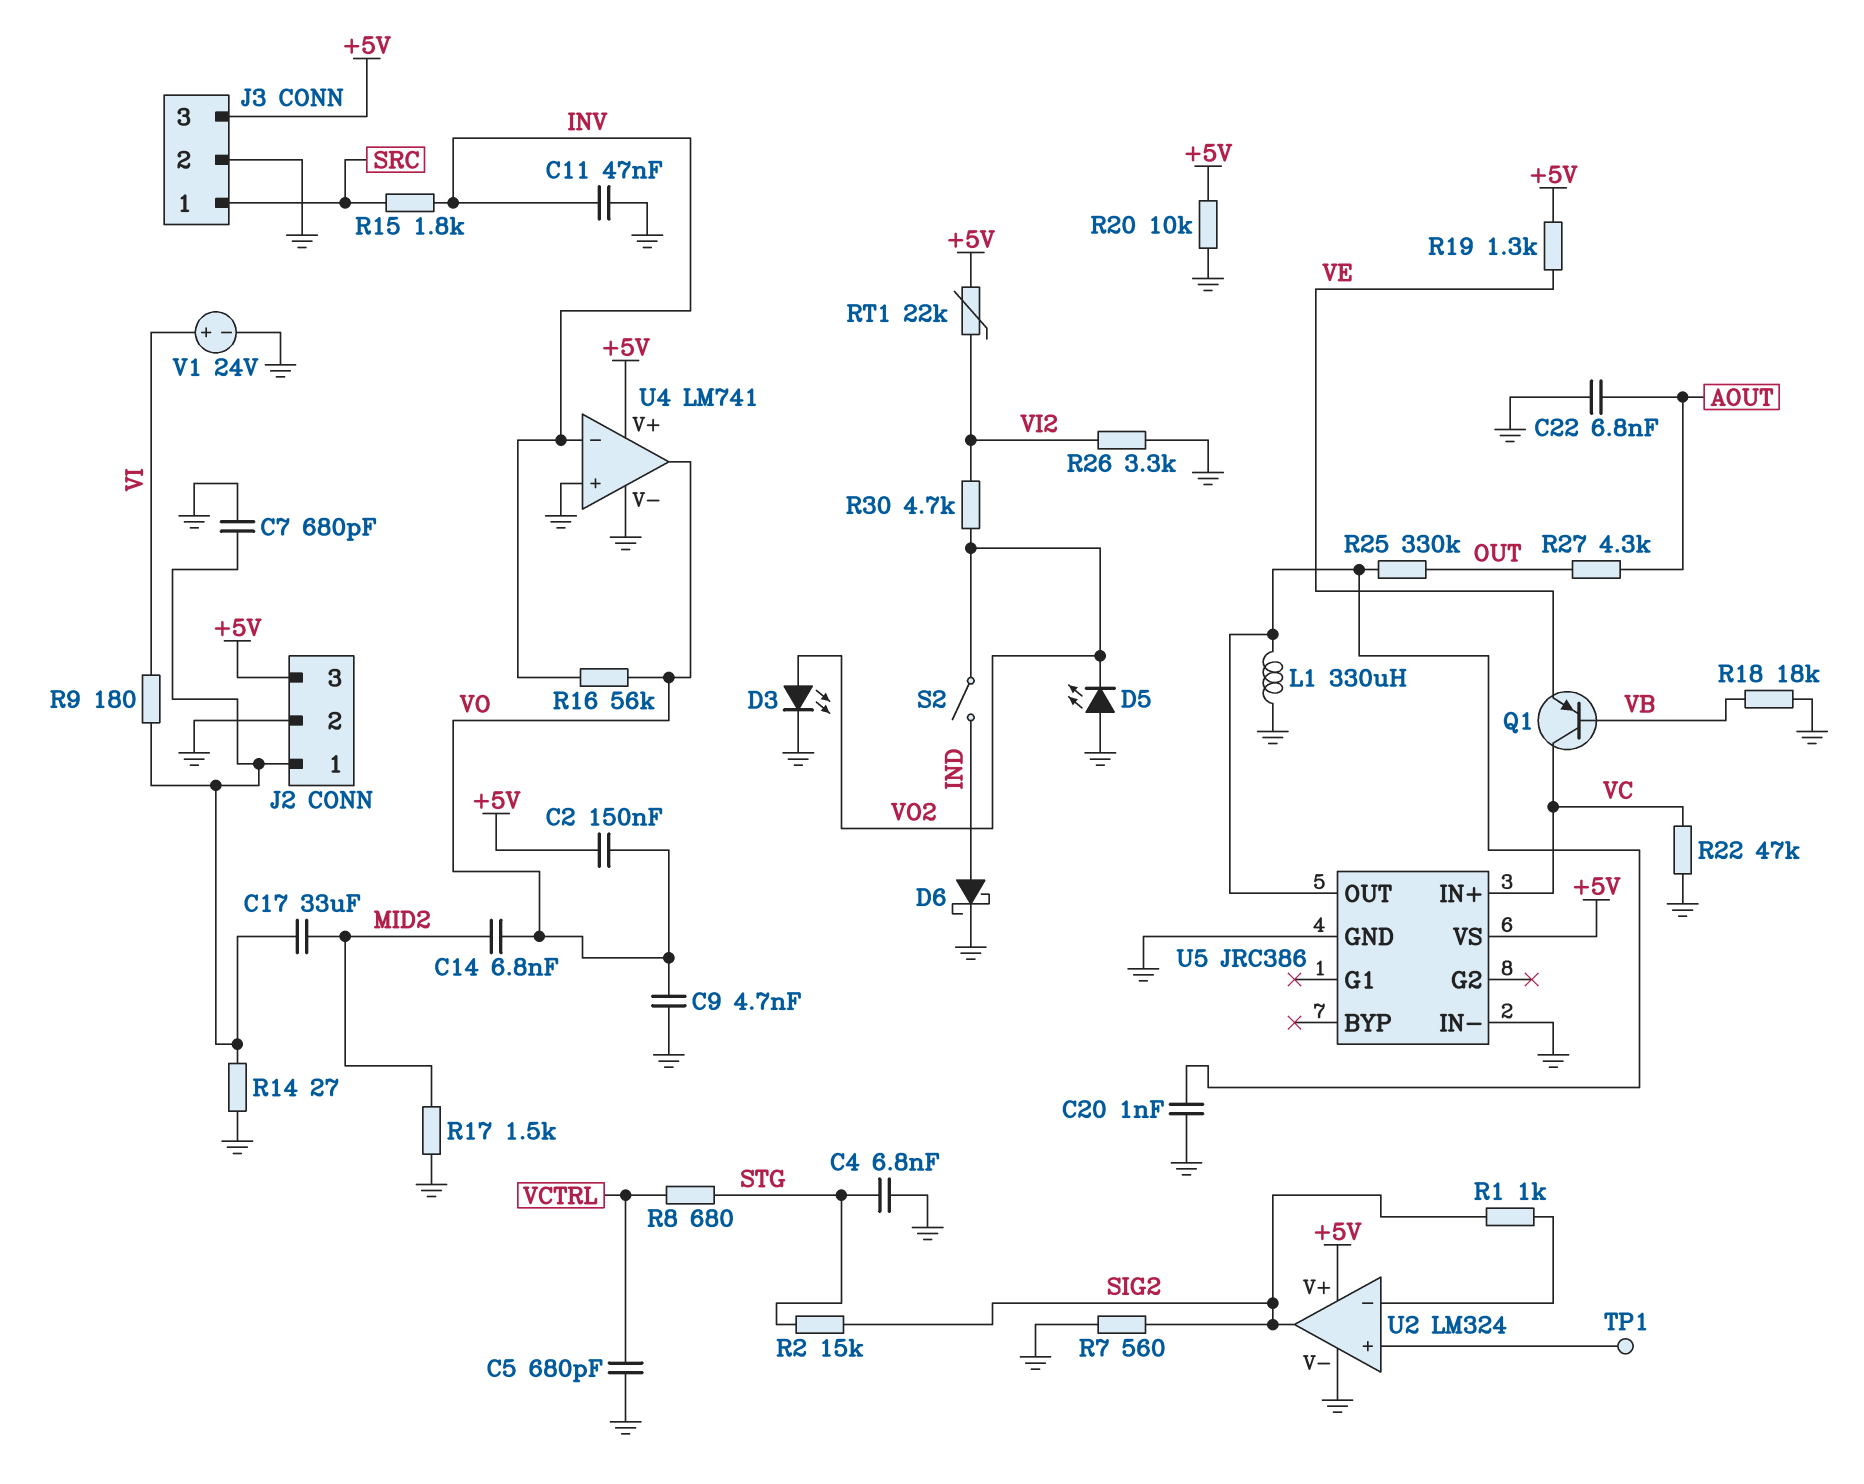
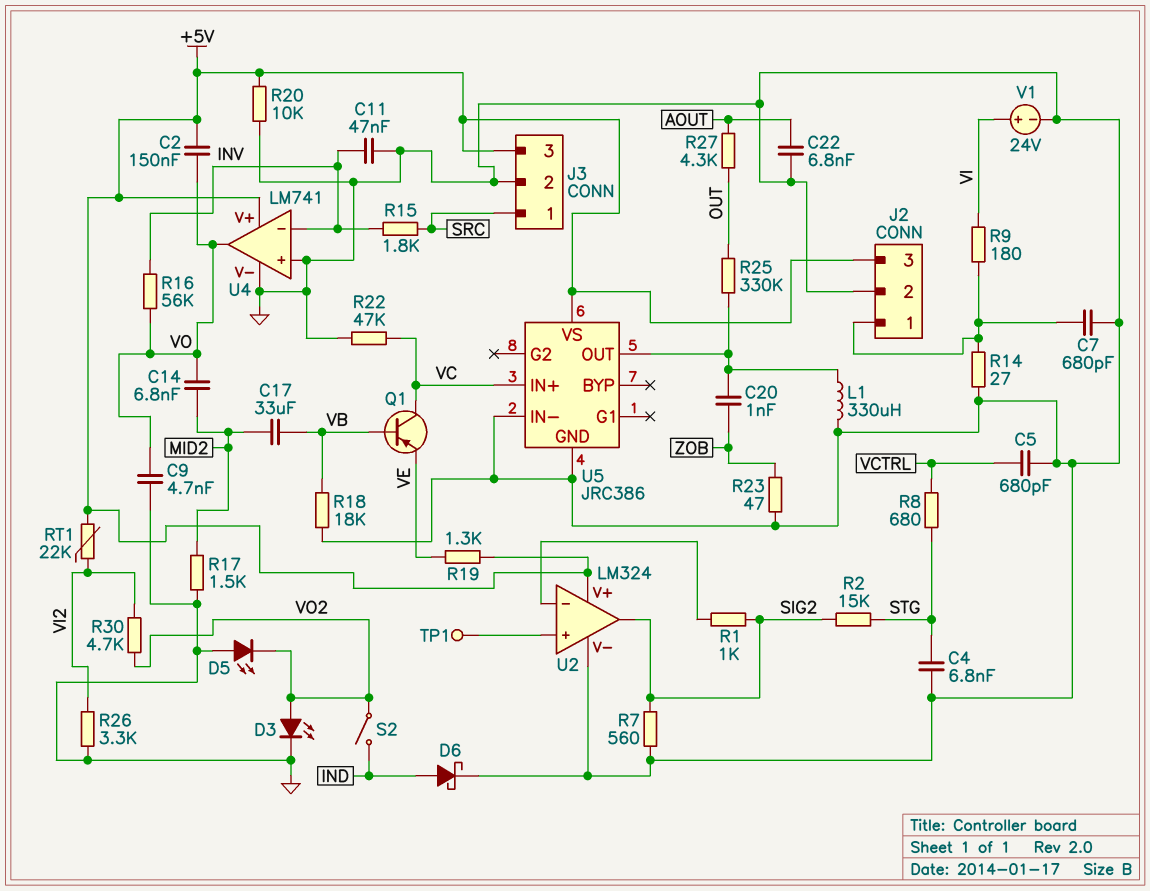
C17: 33uF (J2/1, MID2) -> 33uF (MID2, VB)
C20: 1nF (GND, U5/OUT) -> 1nF (U5/OUT, ZOB)
R23: none -> 47 (GND, ZOB)

